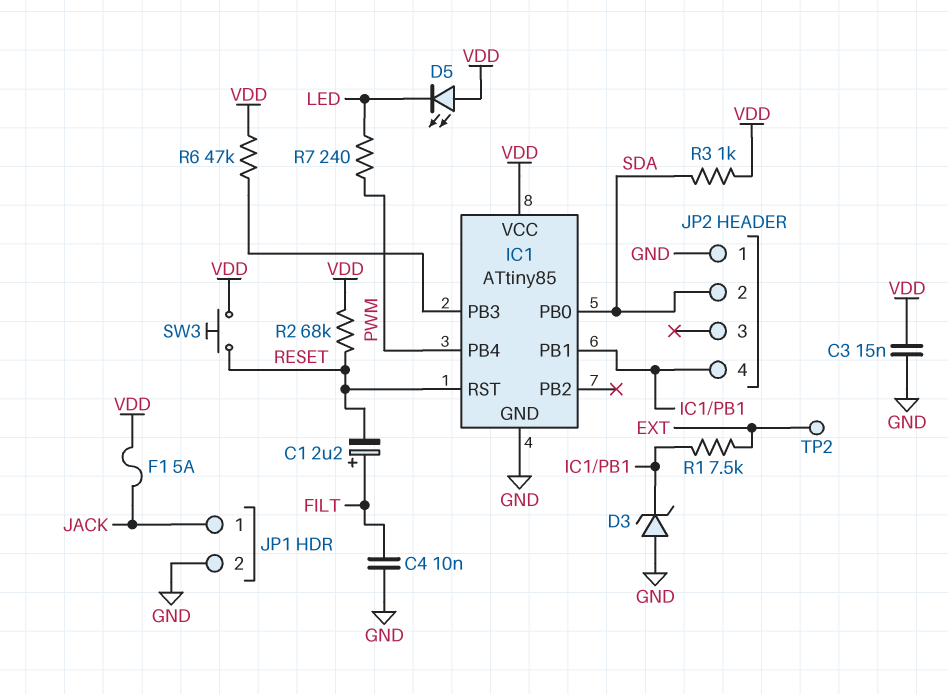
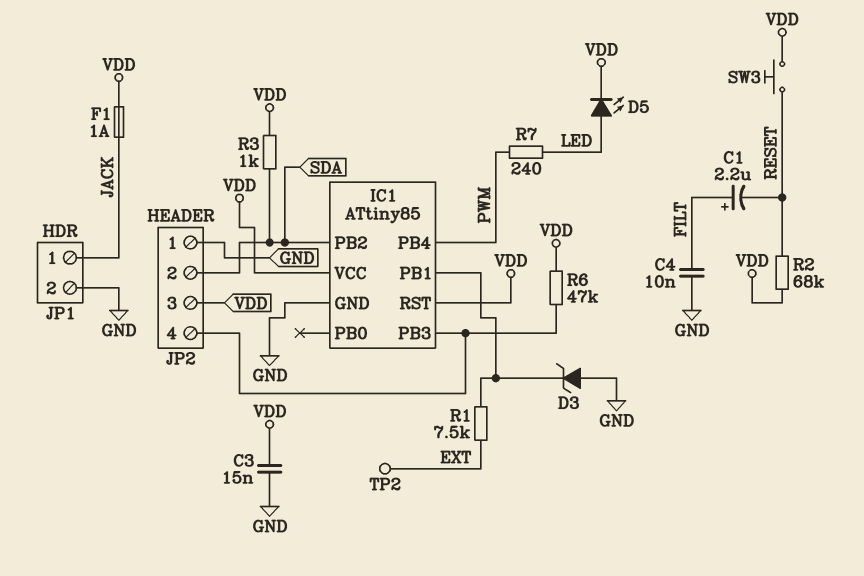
D5: LED (A VDD, K LED) -> LED (A LED, K VDD)
F1: 5A (JACK, VDD) -> 1A (JACK, VDD)
IC1 pin PB0: SDA -> none
IC1 pin PB2: none -> SDA
IC1 pin RST: RESET -> VDD
JP2 pin 3: none -> VDD
JP2 pin 4: IC1/PB1 -> IC1/PB3

